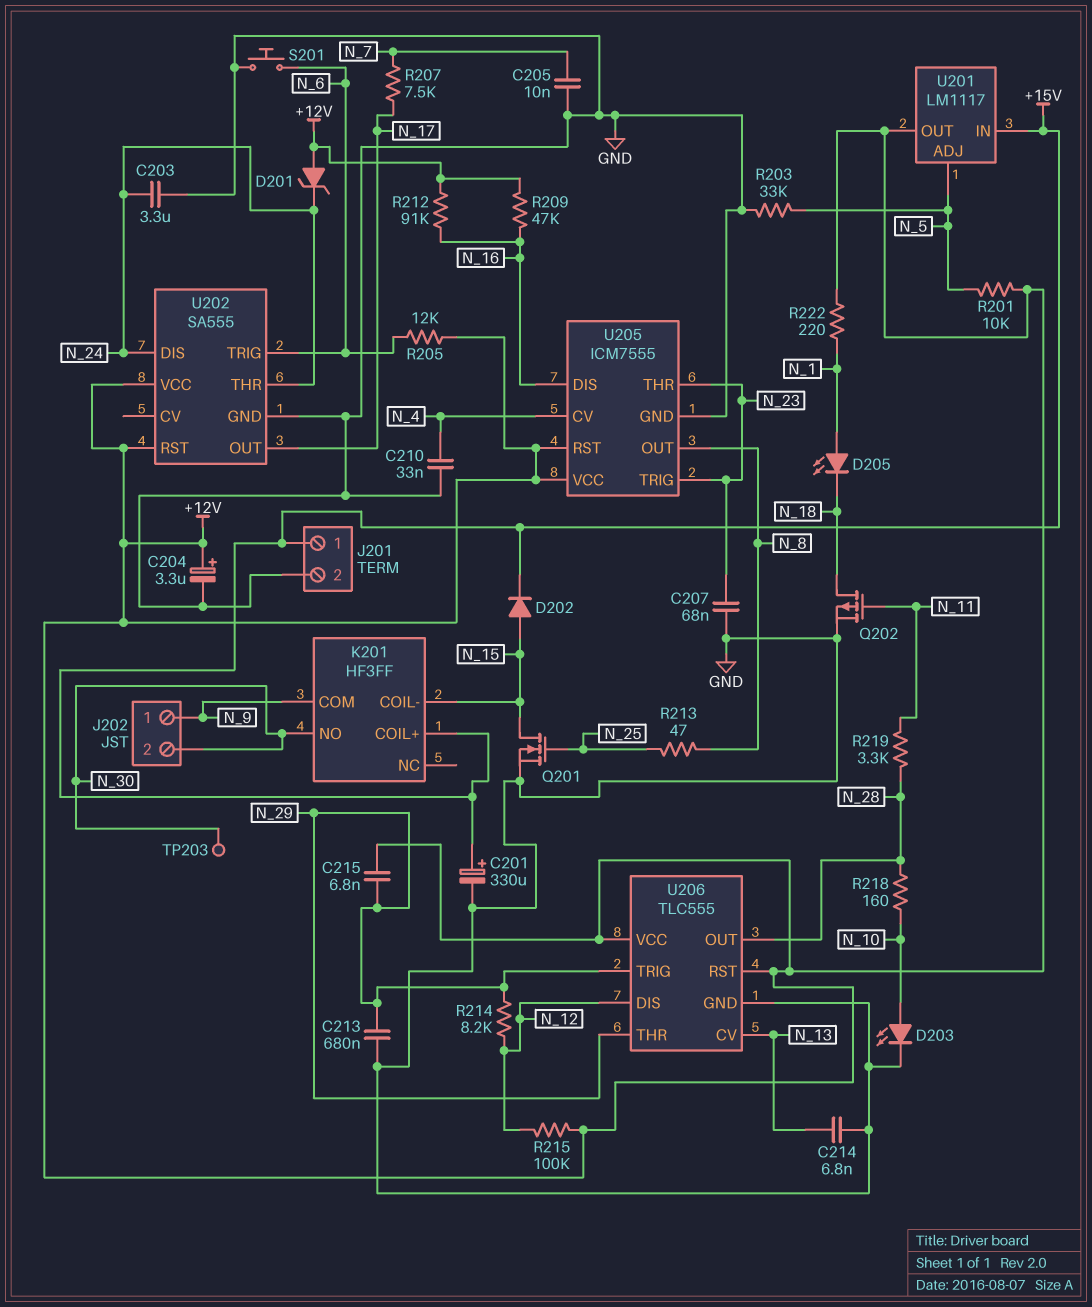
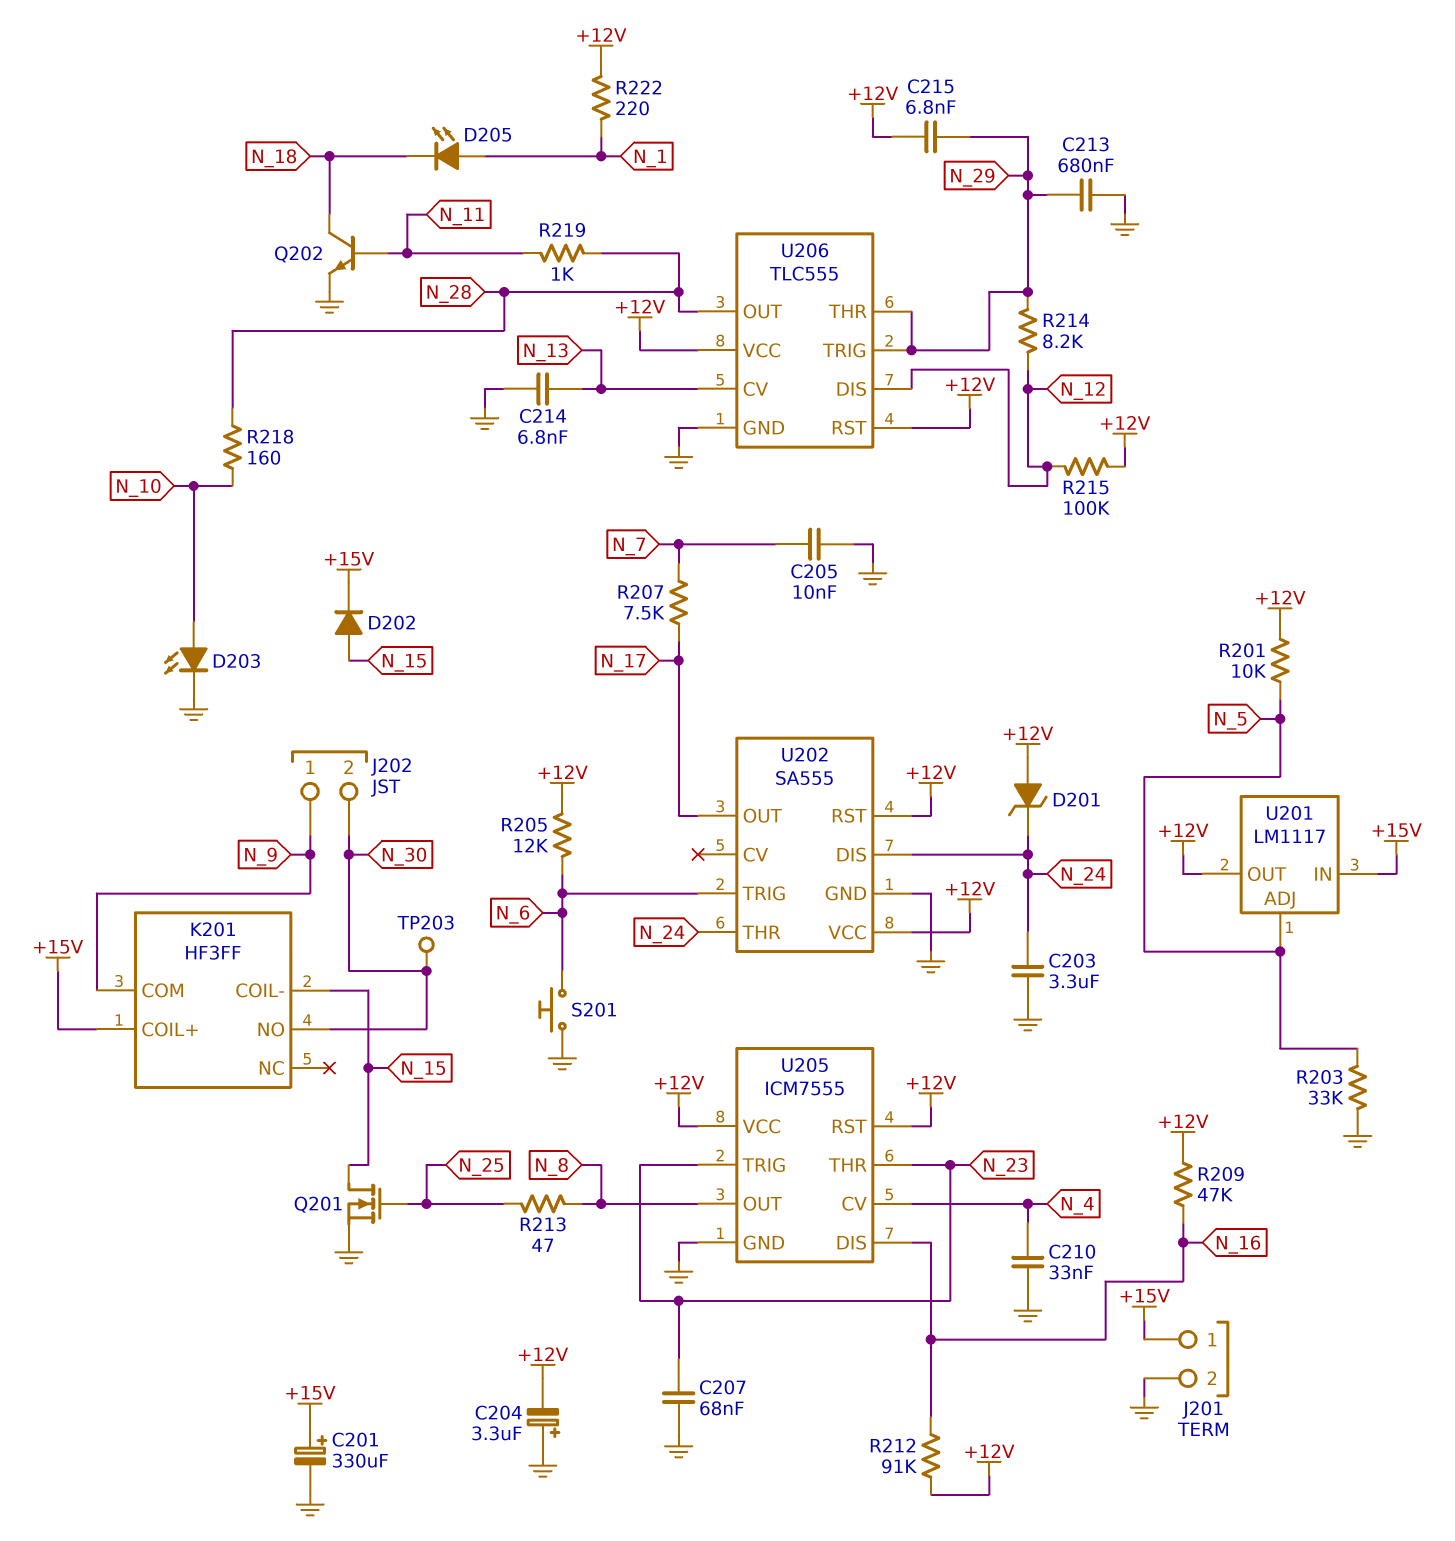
C204: 3.3uF (plus +12V, minus GND) -> 3.3uF (plus GND, minus +12V)
Q202: PMOS (G N_11, D N_18, S GND) -> NPN (B N_11, C N_18, E GND)
R219: 3.3k (N_11, N_28) -> 1k (N_11, N_28)

